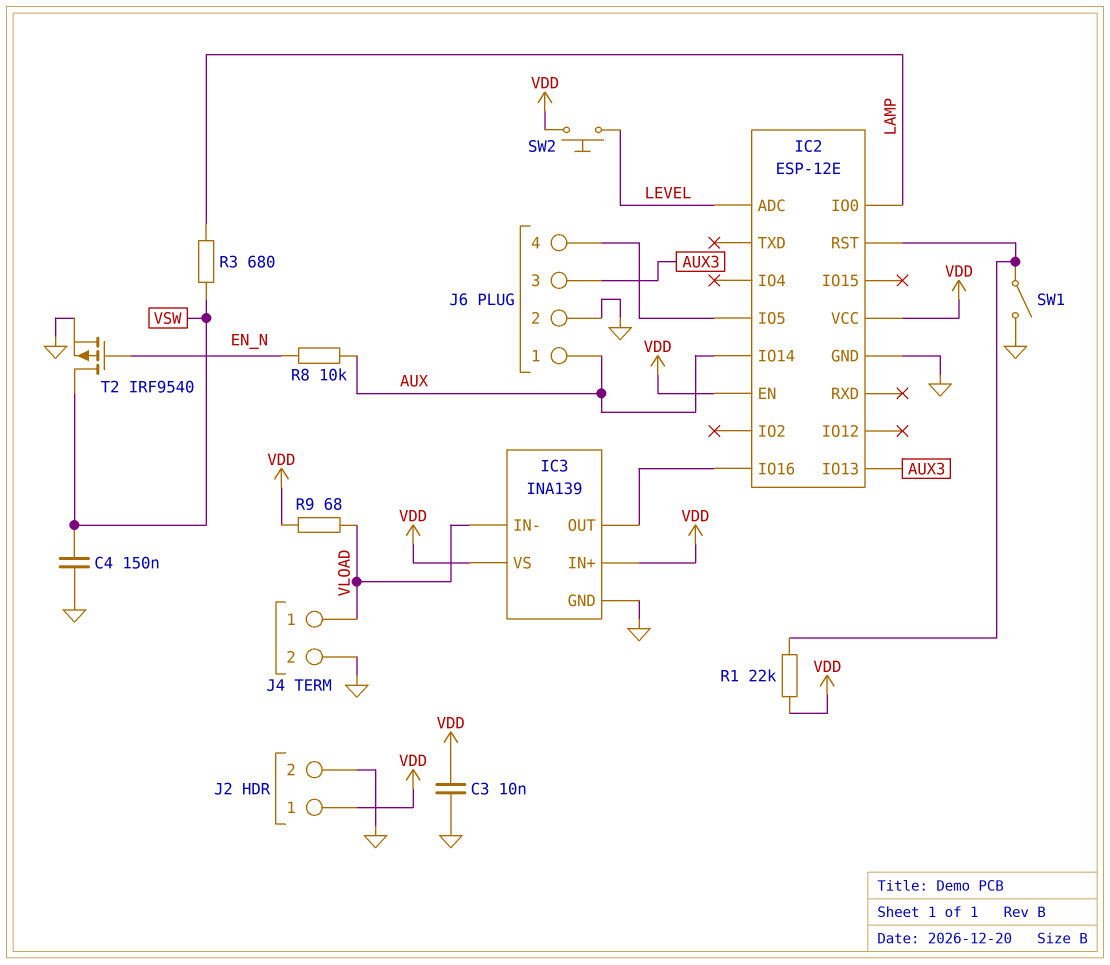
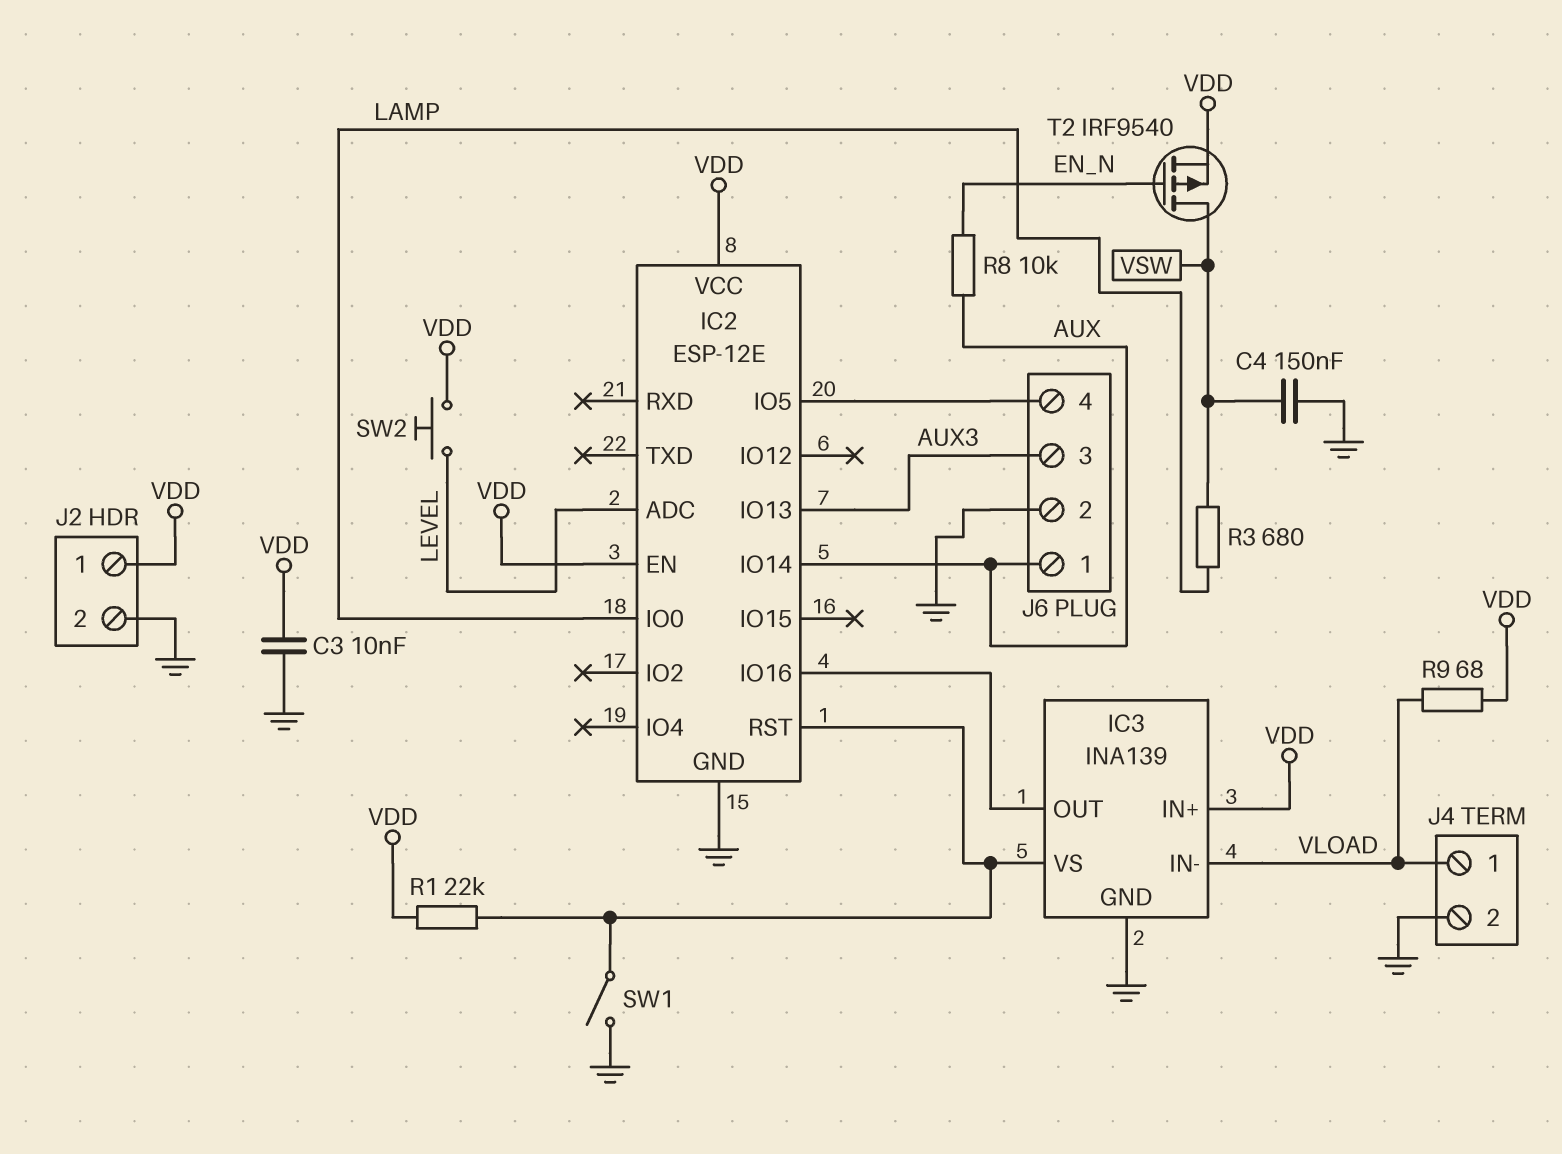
IC3 pin VS: VDD -> IC2/RST
T2: PMOS IRF9540 (G EN_N, D VSW, S GND) -> PMOS IRF9540 (G EN_N, D VSW, S VDD)

